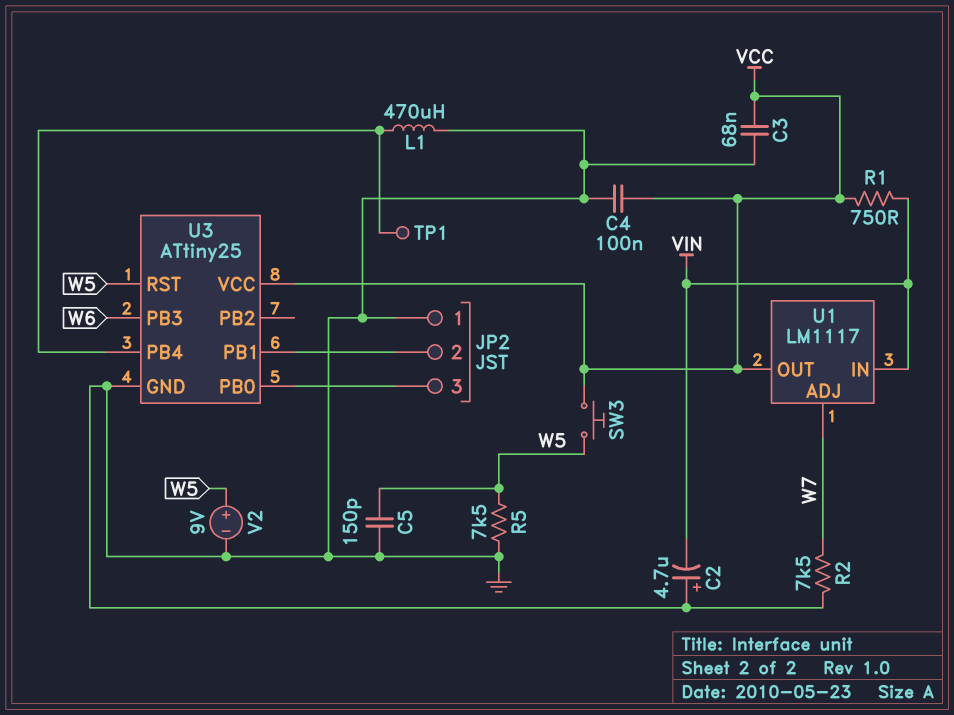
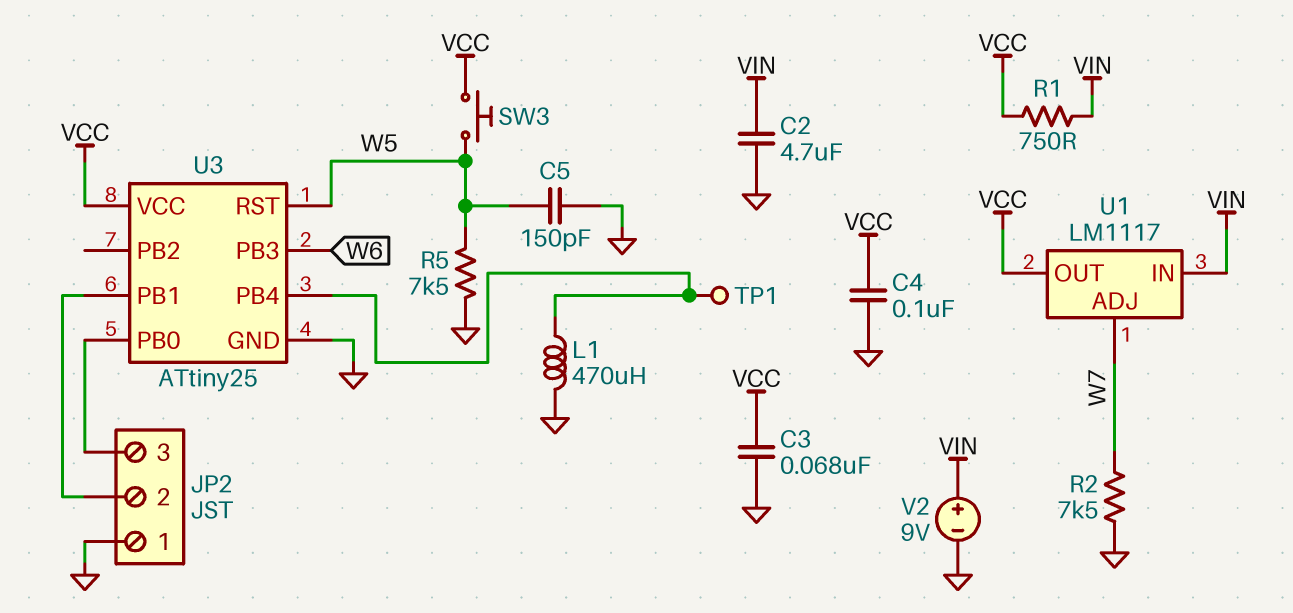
C2: 4.7uF (plus GND, minus VIN) -> 4.7uF (GND, VIN)
V2: 9V (plus W5, minus GND) -> 9V (plus VIN, minus GND)

